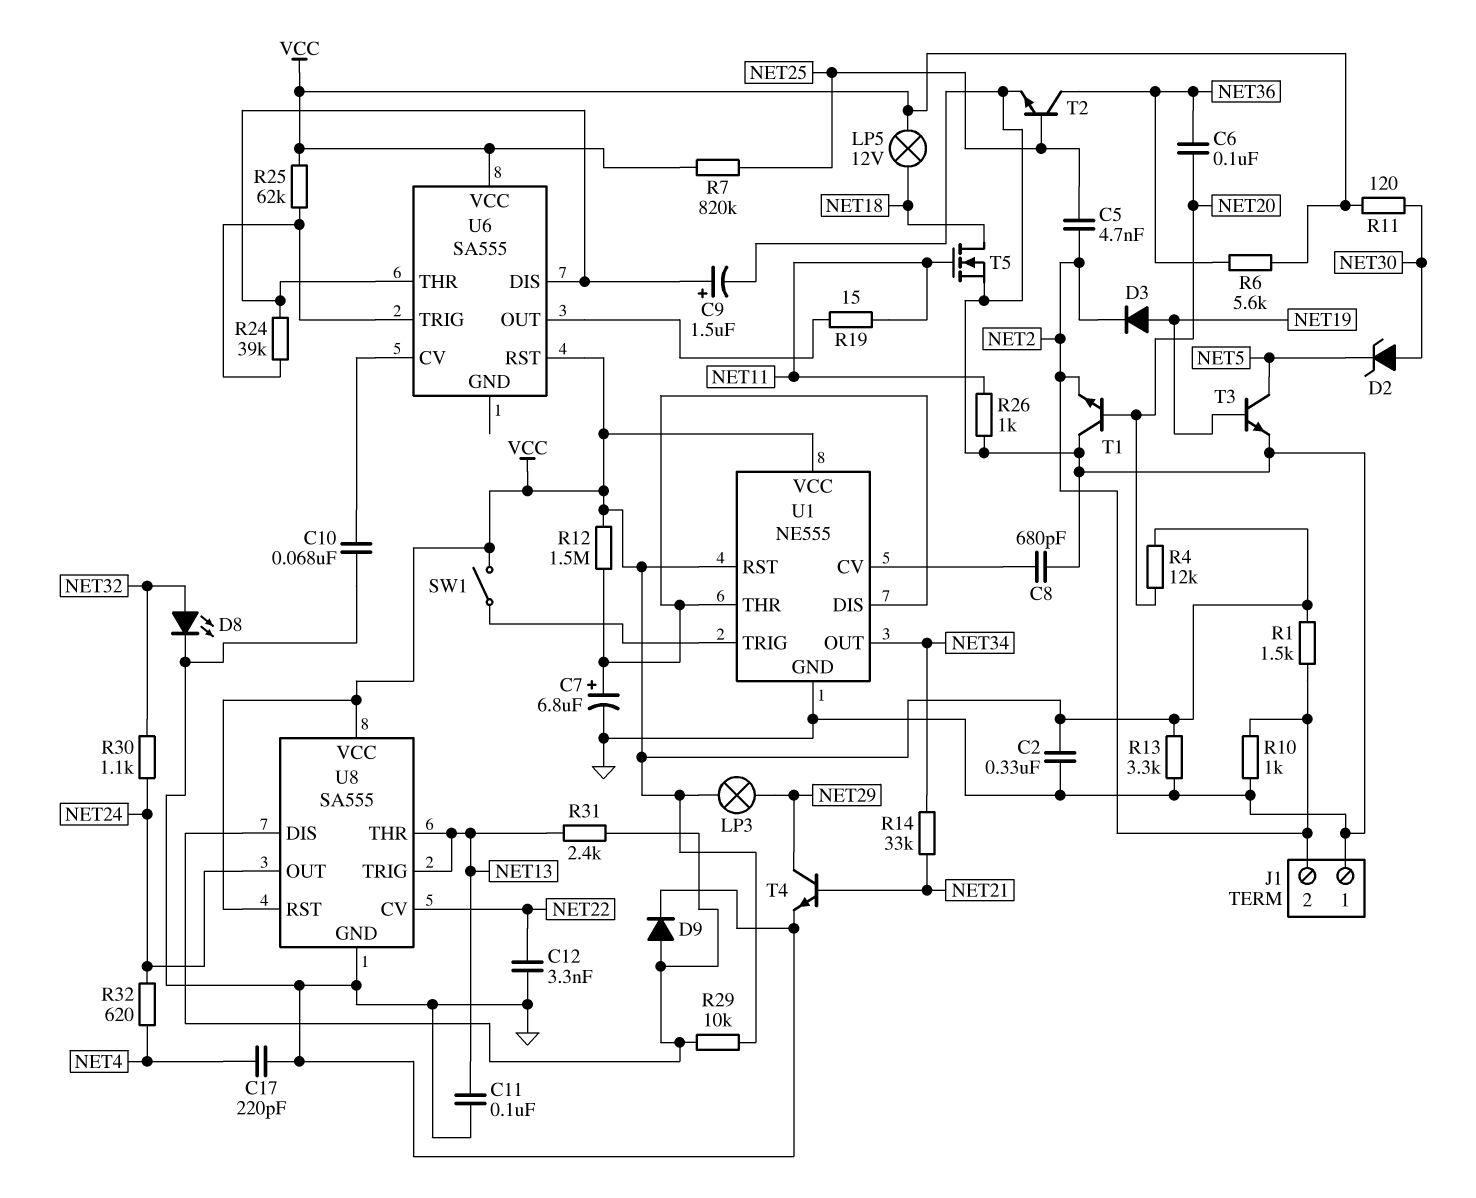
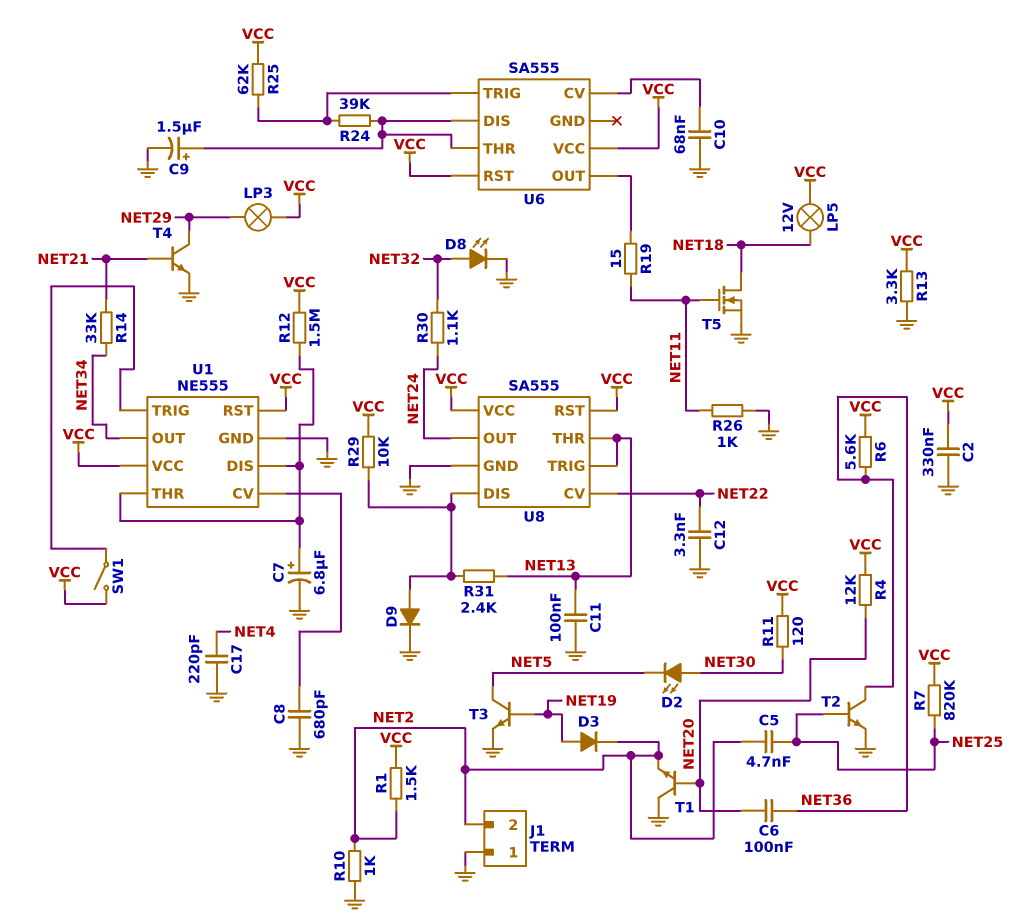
D2: zener (A NET30, K NET5) -> LED (A NET30, K NET5)
R32: 620 (NET4, NET24) -> none

